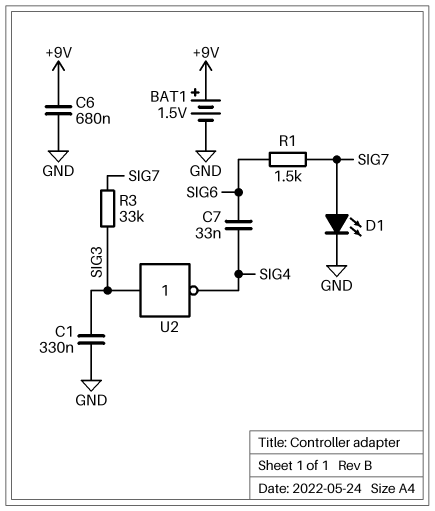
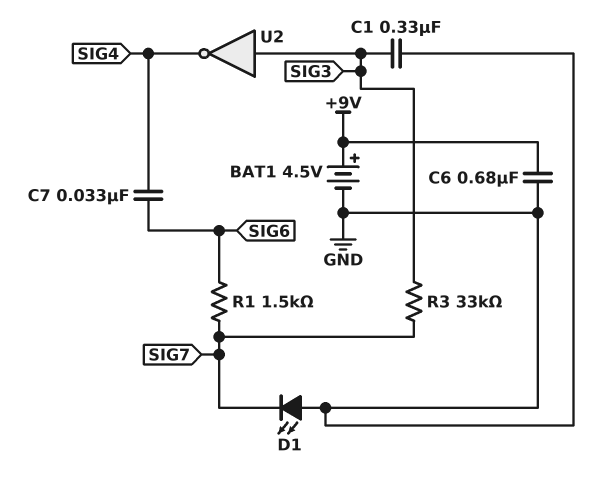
BAT1: 1.5V (plus +9V, minus GND) -> 4.5V (plus +9V, minus GND)
D1: LED (A SIG7, K GND) -> LED (A GND, K SIG7)

